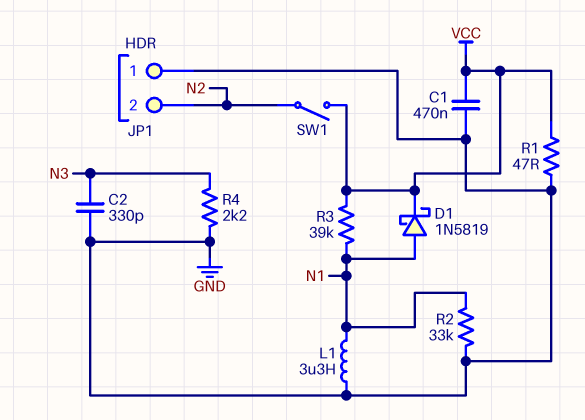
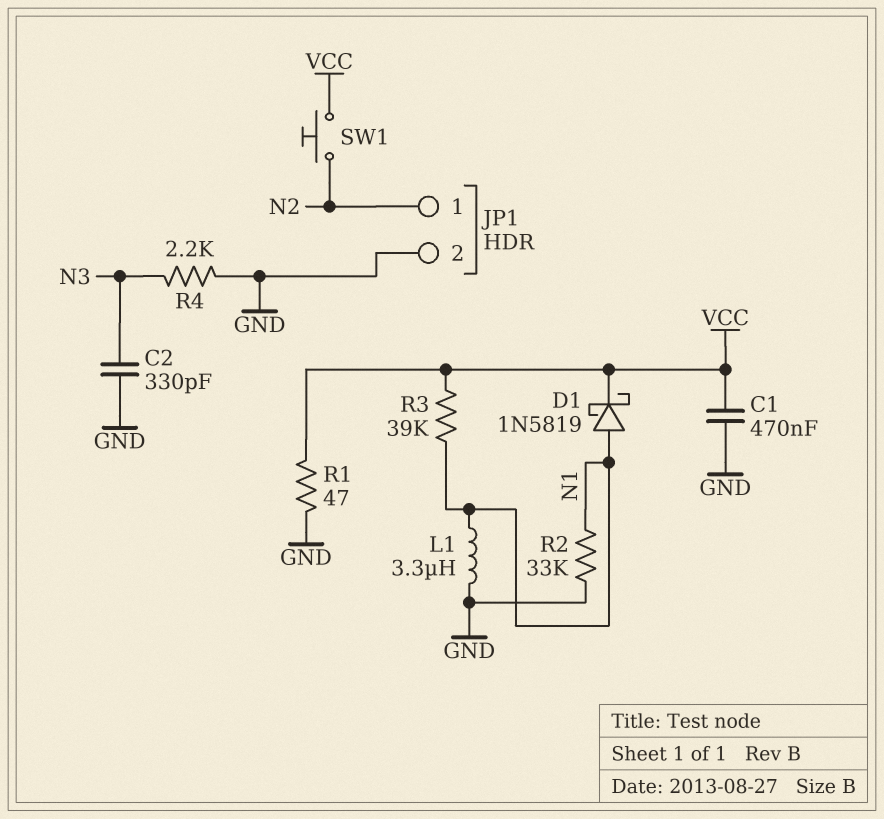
JP1 pin 1: GND -> N2
JP1 pin 2: N2 -> GND
SW1: switch (N2, VCC) -> button (N2, VCC)

